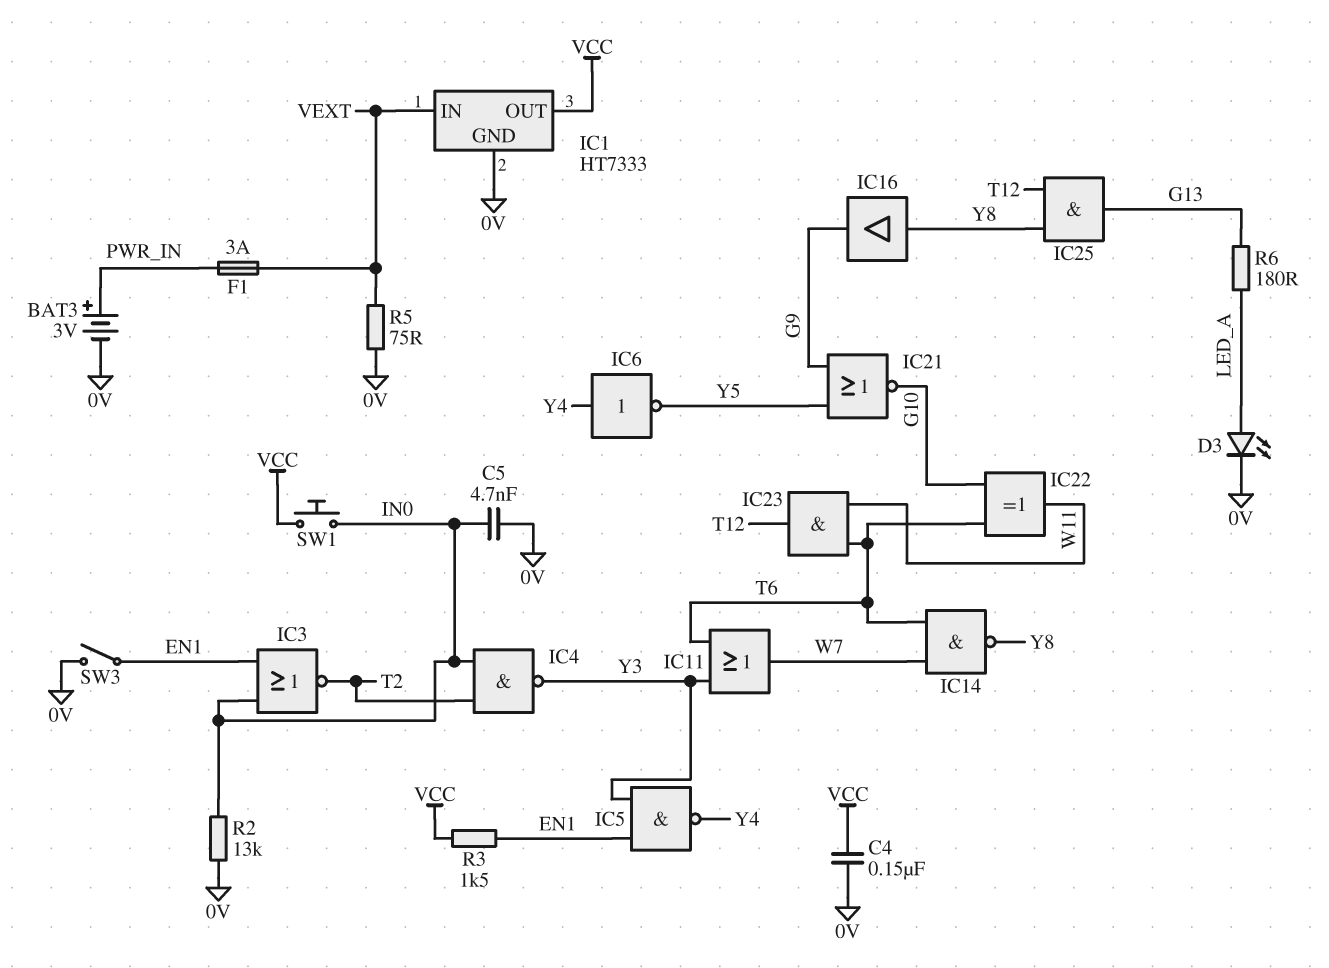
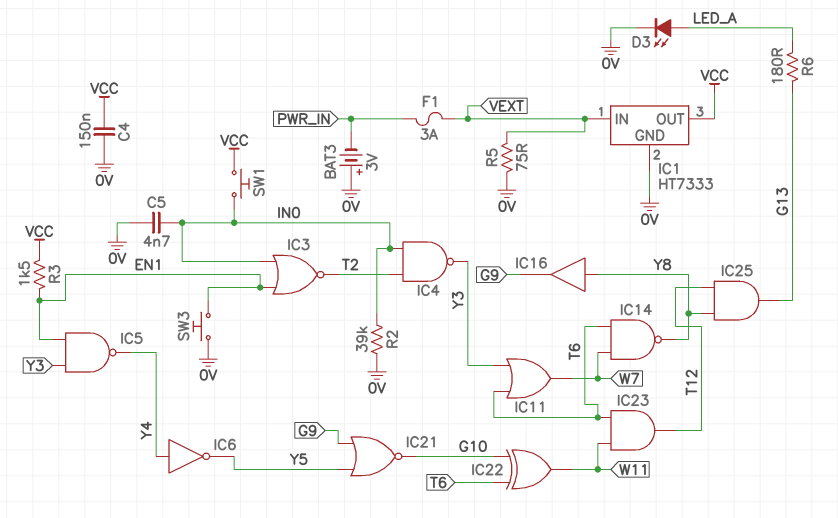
BAT3: 3V (plus PWR_IN, minus 0V) -> 3V (plus 0V, minus PWR_IN)
R2: 13k (0V, IN0) -> 39k (0V, IN0)
SW3: switch (0V, EN1) -> button (0V, EN1)

